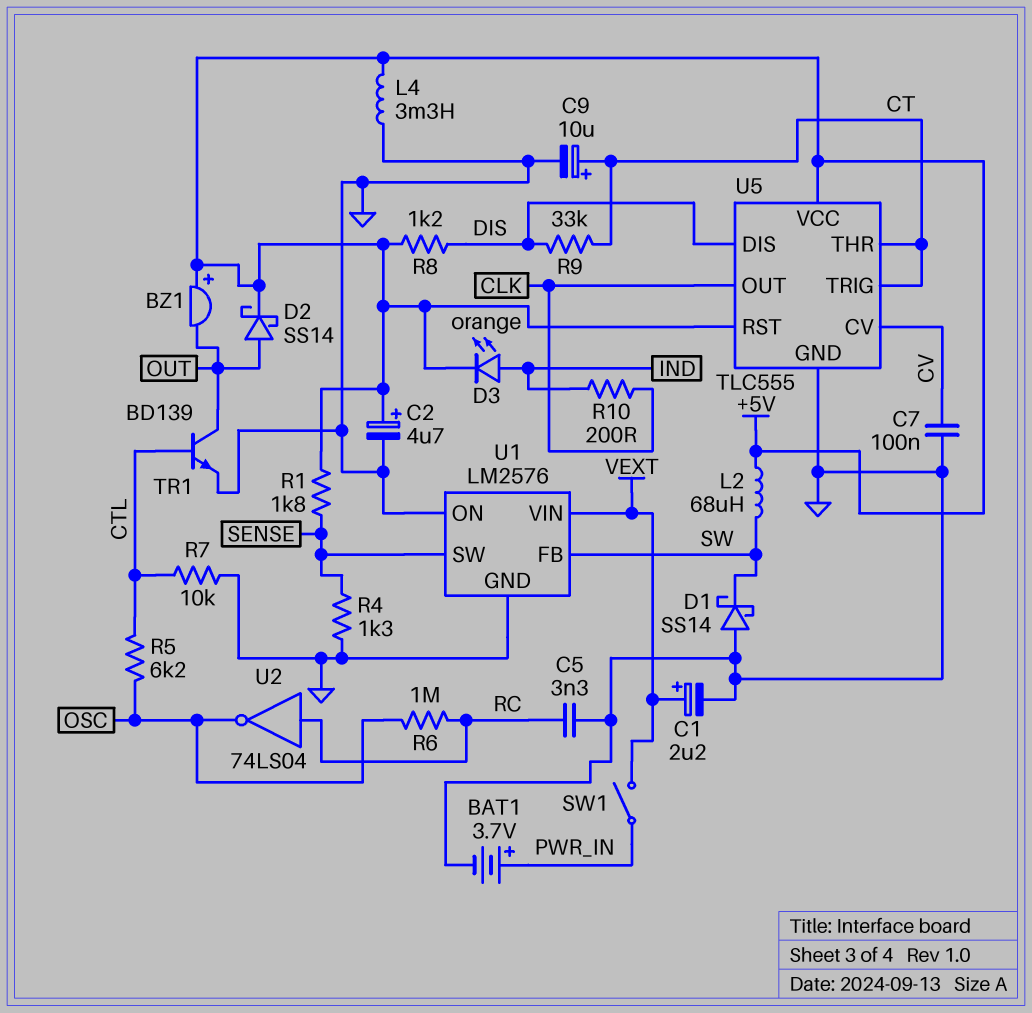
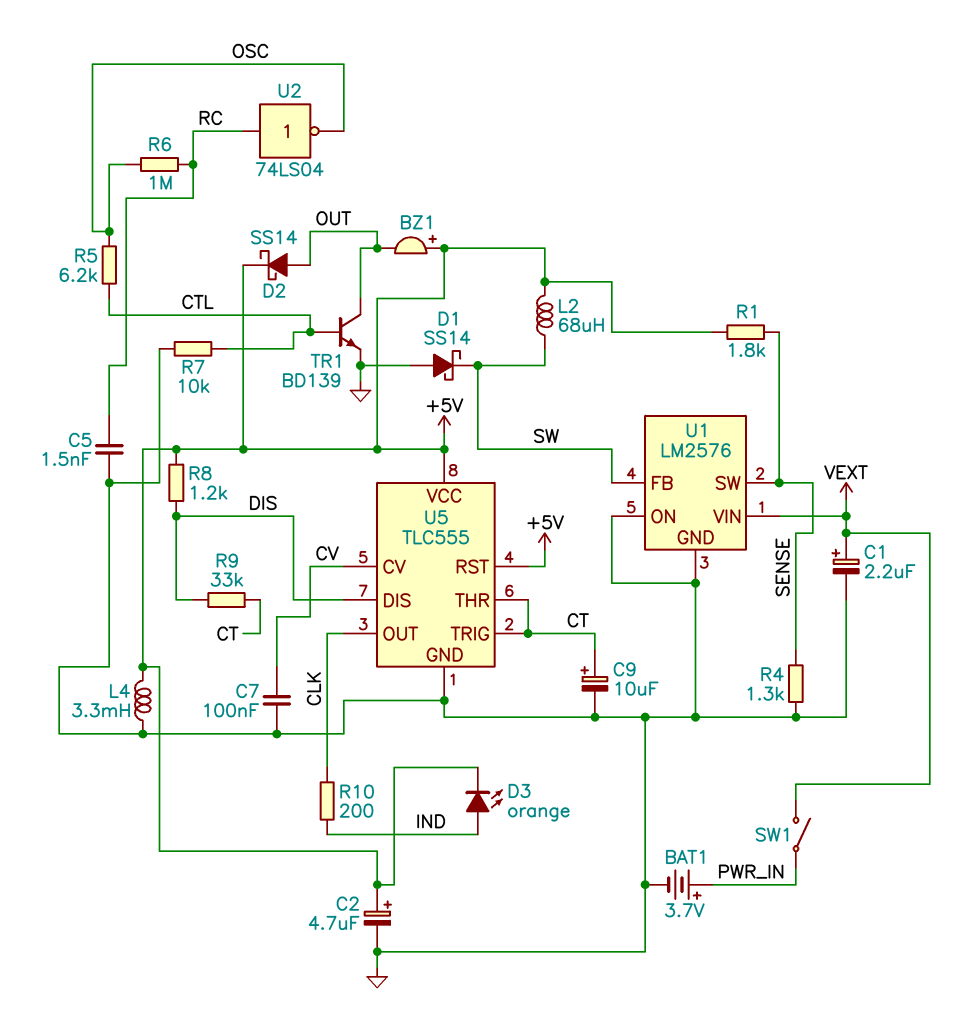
C5: 3.3nF (GND, RC) -> 1.5nF (GND, RC)

